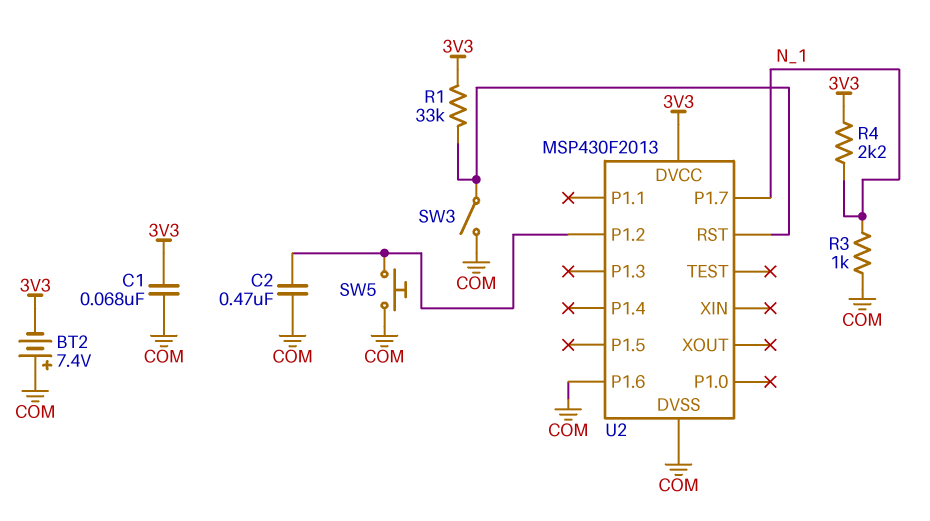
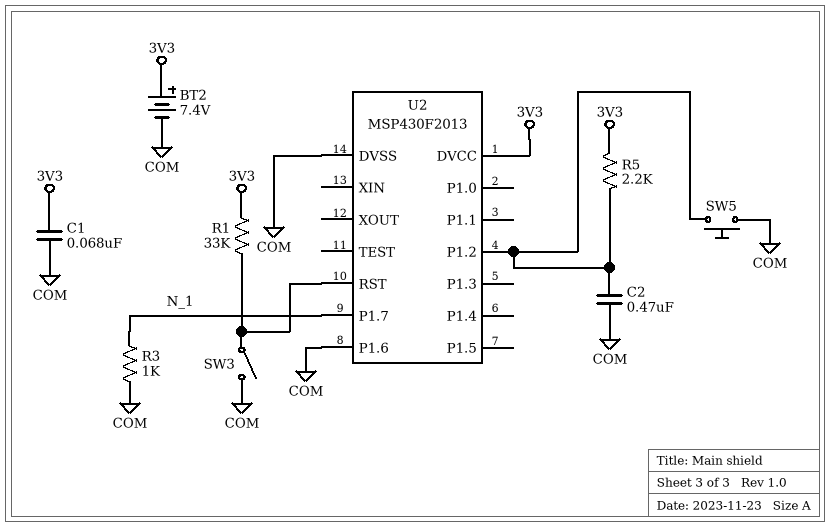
BT2: 7.4V (plus COM, minus 3V3) -> 7.4V (plus 3V3, minus COM)
R4: 2.2k (3V3, N_1) -> none
R5: none -> 2.2k (3V3, U2/P1.2)

